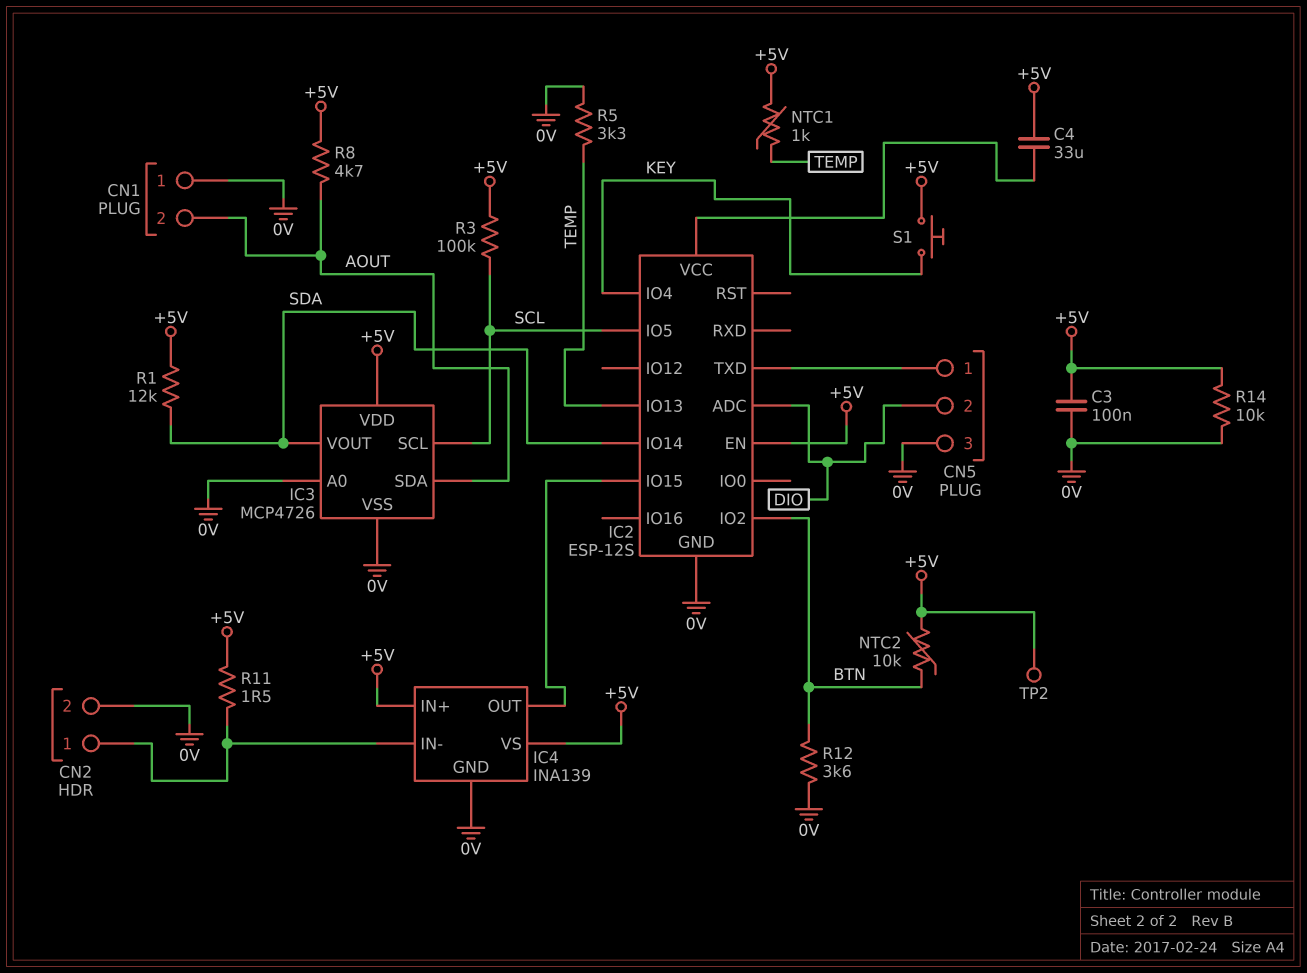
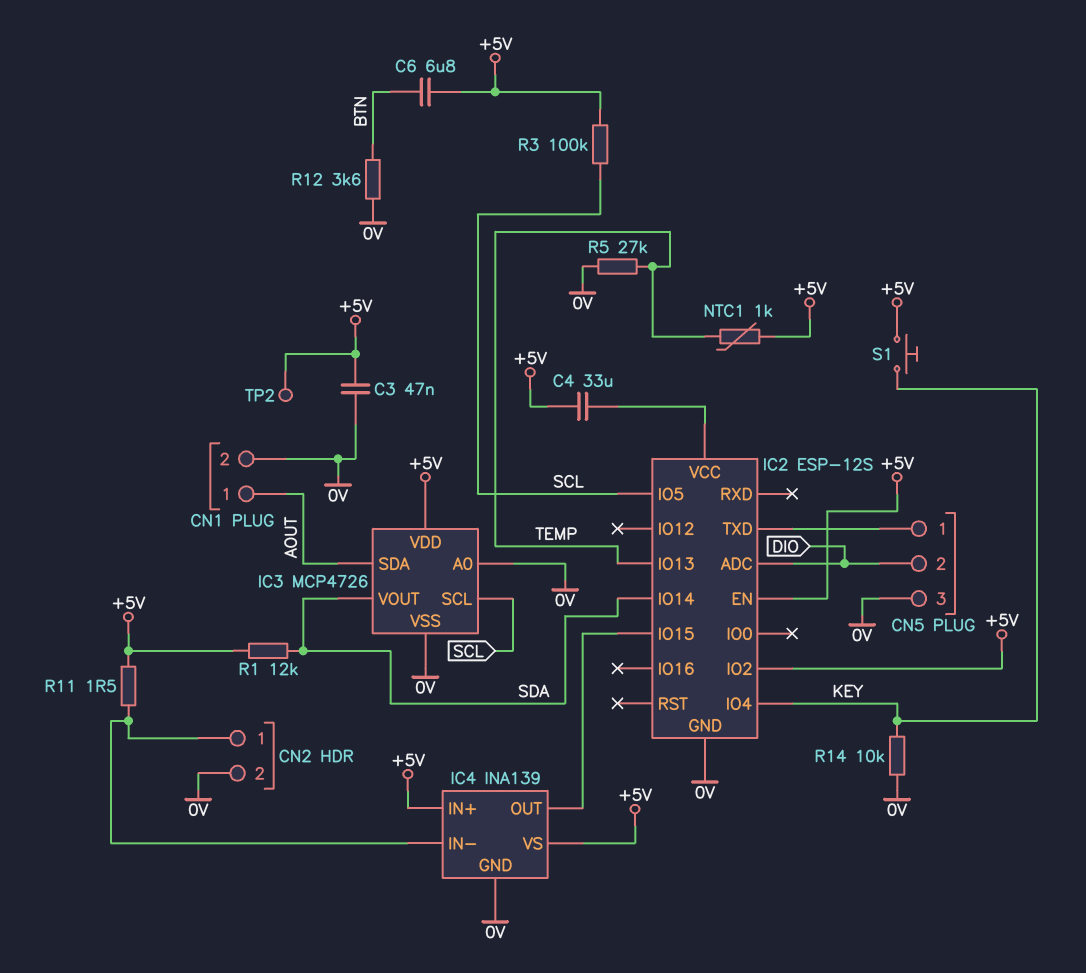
C3: 100nF (+5V, 0V) -> 47nF (+5V, 0V)
C6: none -> 6.8uF (+5V, BTN)
CN1 pin 1: 0V -> AOUT
CN1 pin 2: AOUT -> 0V
IC2 pin IO2: BTN -> +5V
NTC2: 10k (+5V, BTN) -> none
R5: 3.3k (0V, TEMP) -> 27k (0V, TEMP)
R8: 4.7k (+5V, AOUT) -> none
R14: 10k (+5V, 0V) -> 10k (0V, KEY)

